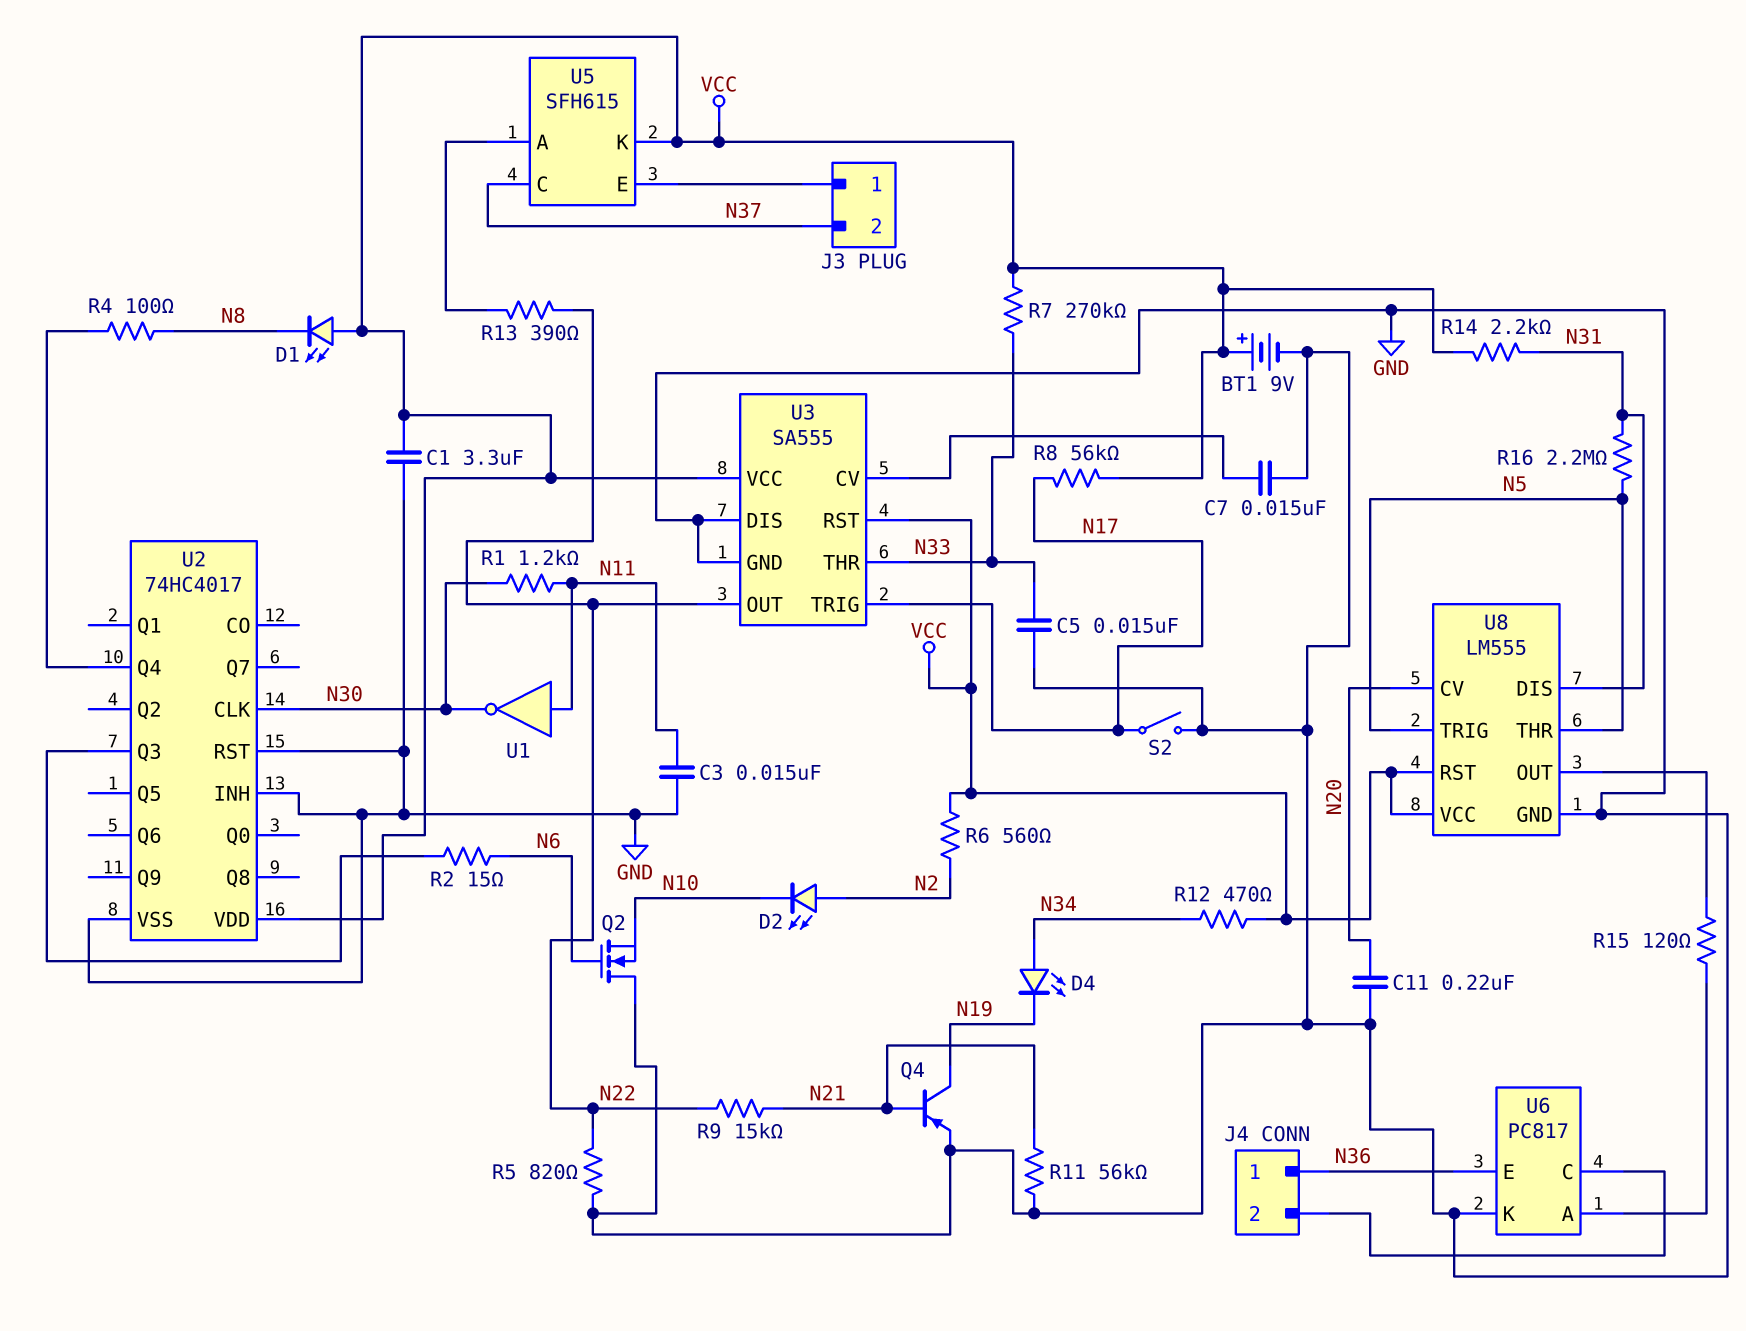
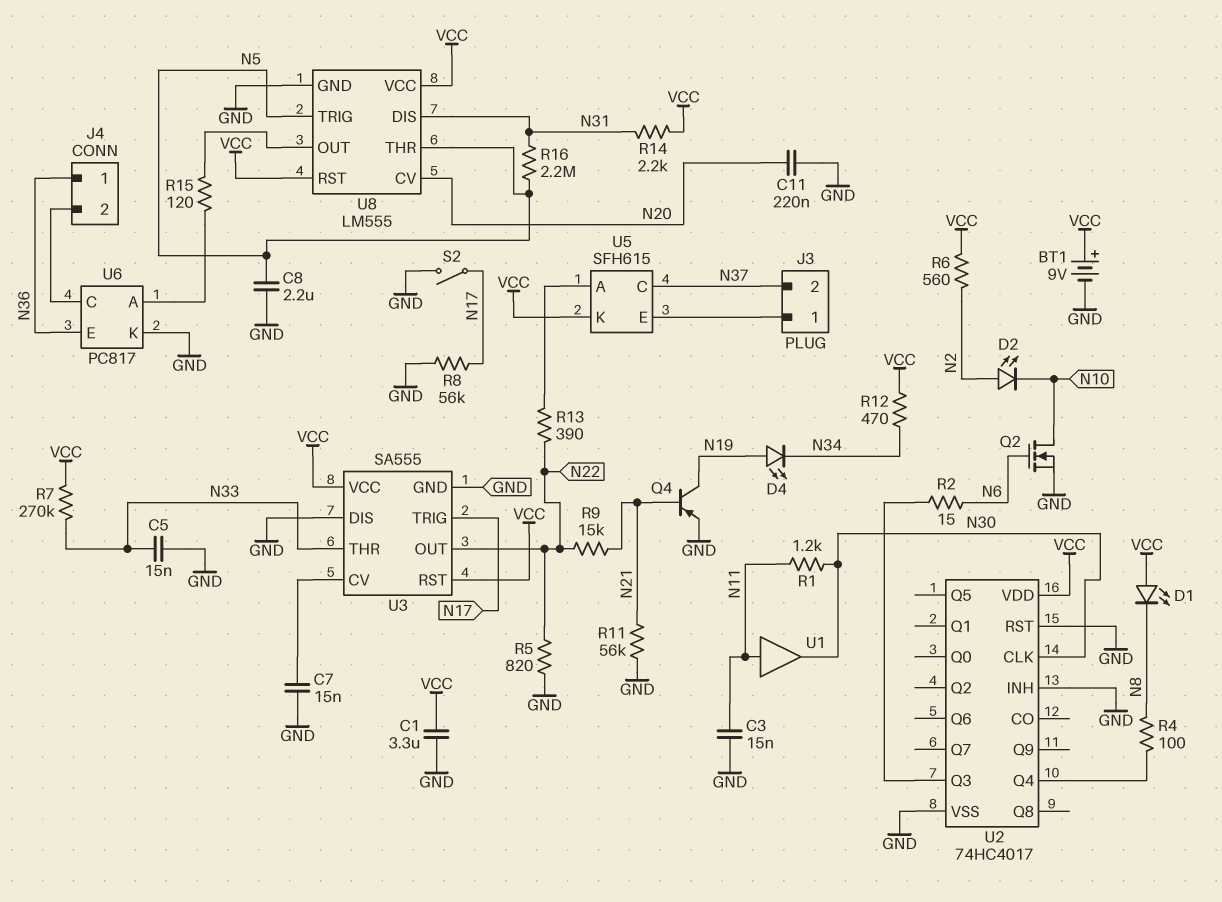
C8: none -> 2.2uF (GND, N5)
D4: LED (A N34, K N19) -> LED (A N19, K N34)
Q2: NMOS (G N6, D GND, S N10) -> NMOS (G N6, D N10, S GND)
R8: 56k (N17, VCC) -> 56k (GND, N17)
U1: NOT (in N11, out N30) -> buffer (in N11, out N30)

